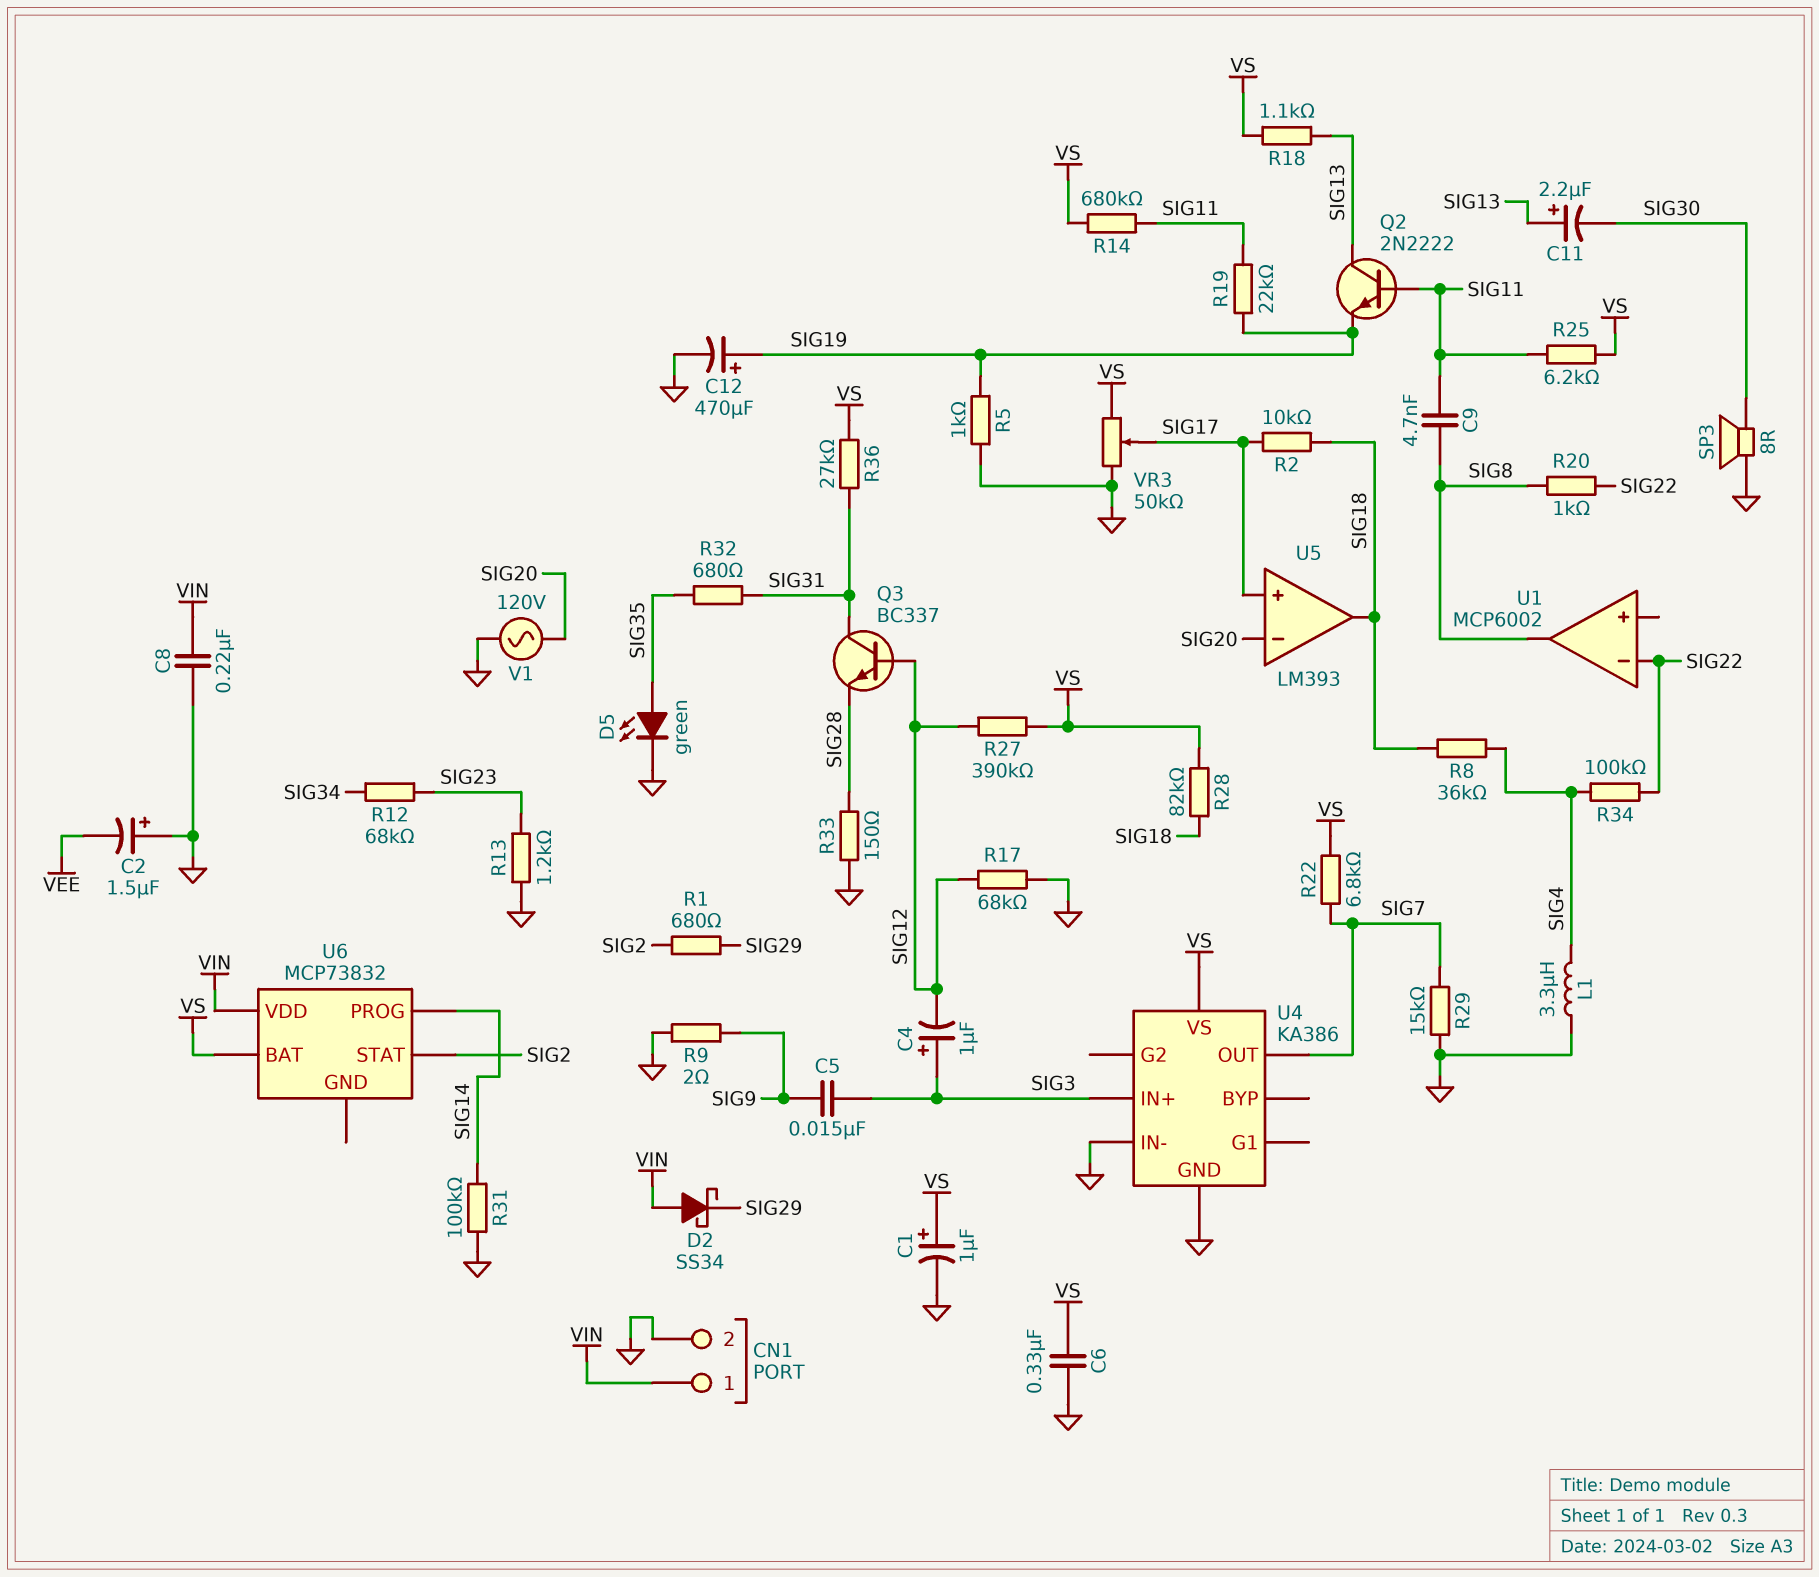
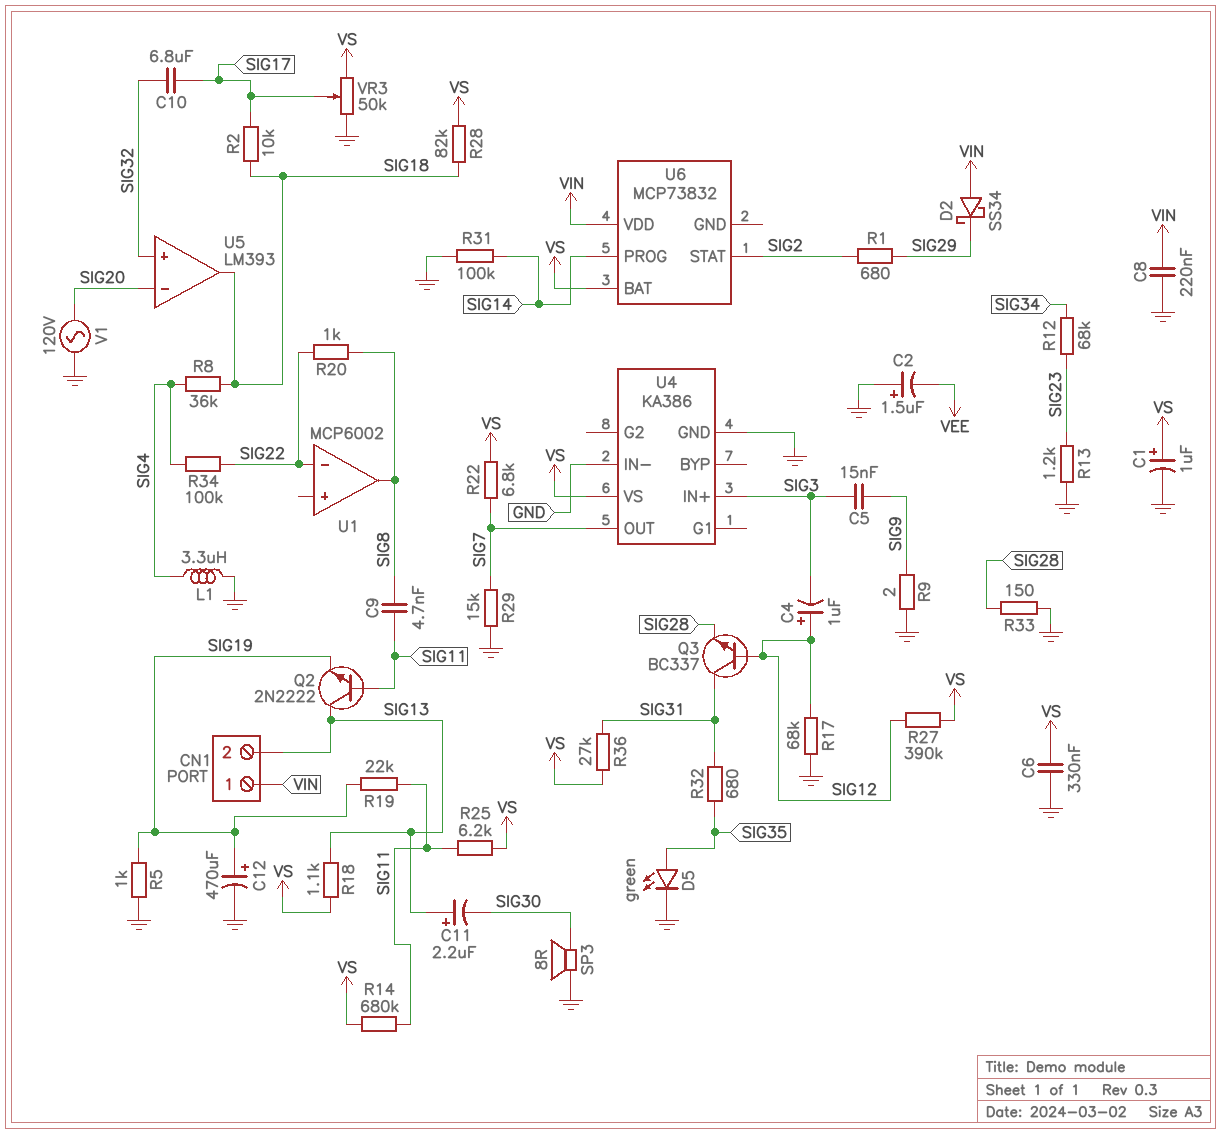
C4: 1uF (plus SIG3, minus SIG12) -> 1uF (plus SIG12, minus SIG3)
C10: none -> 6.8uF (SIG17, SIG32)
CN1 pin 2: GND -> SIG13
U5 pin in+: SIG17 -> SIG32

